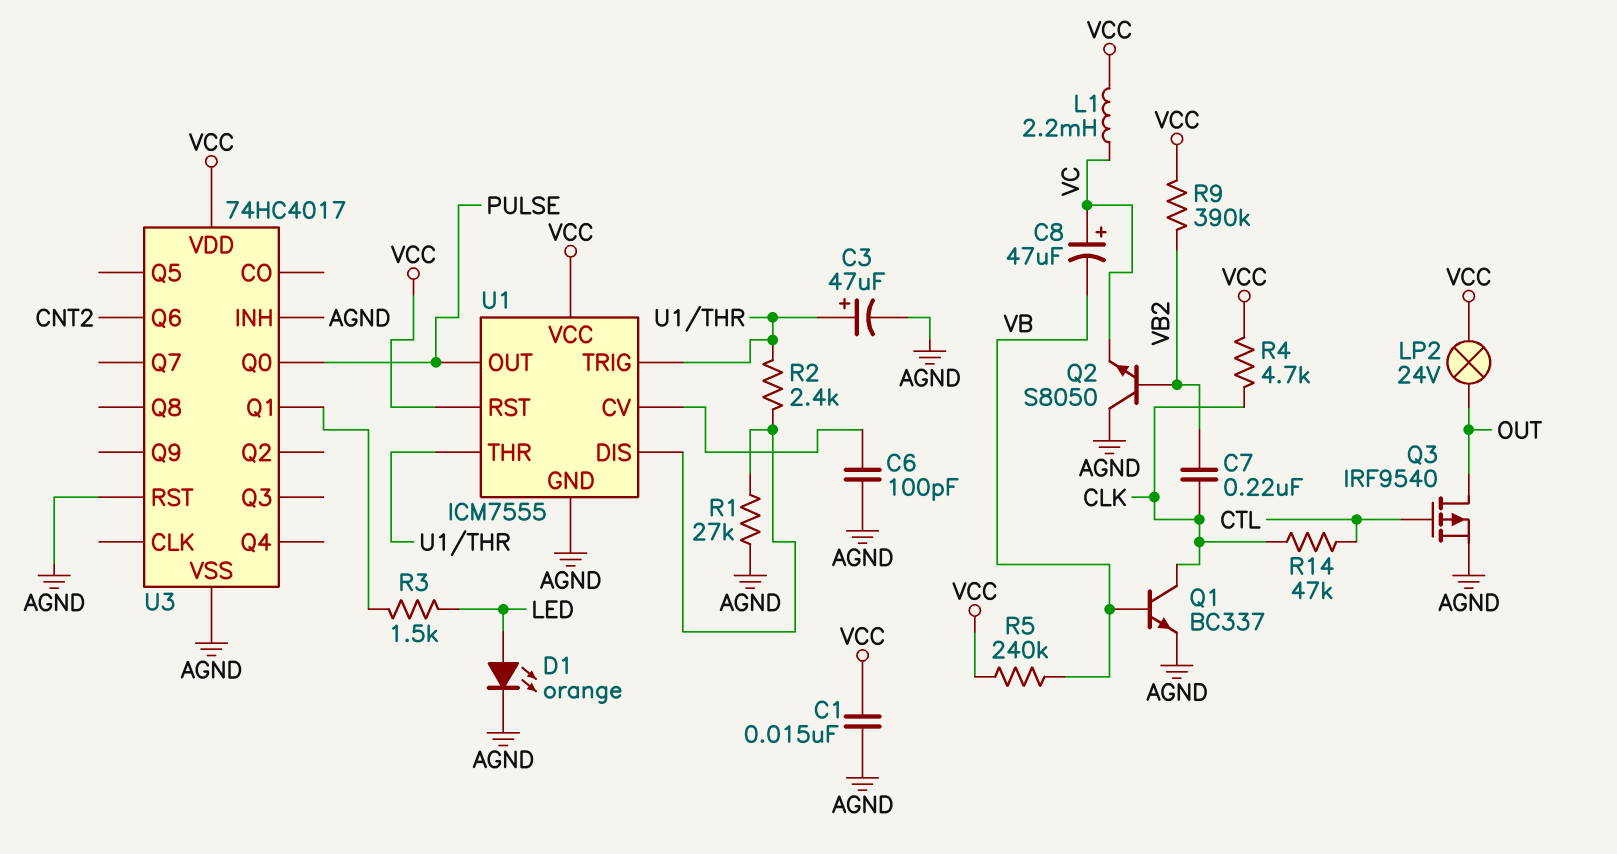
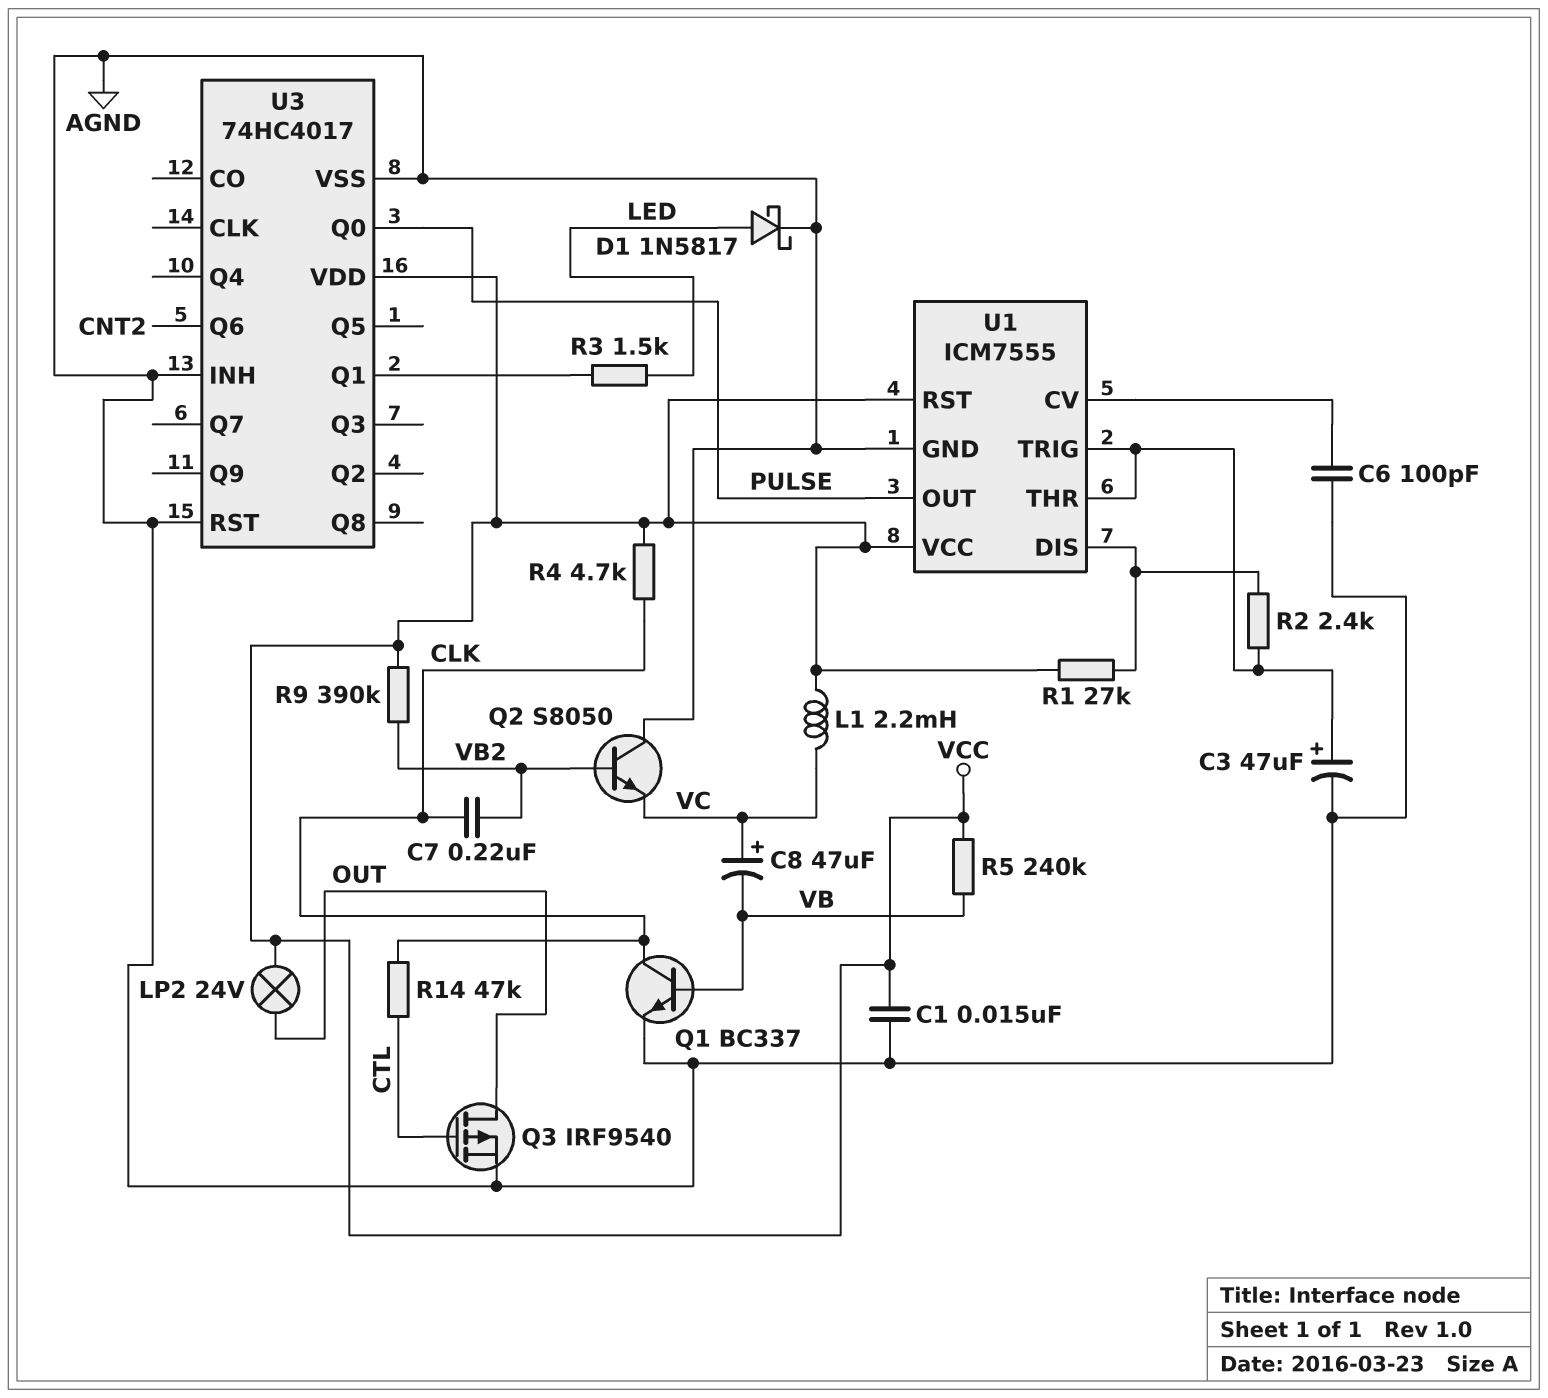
D1: LED orange (A LED, K AGND) -> schottky 1N5817 (A LED, K AGND)
R1: 27k (AGND, U1/DIS) -> 27k (U1/DIS, VCC)

